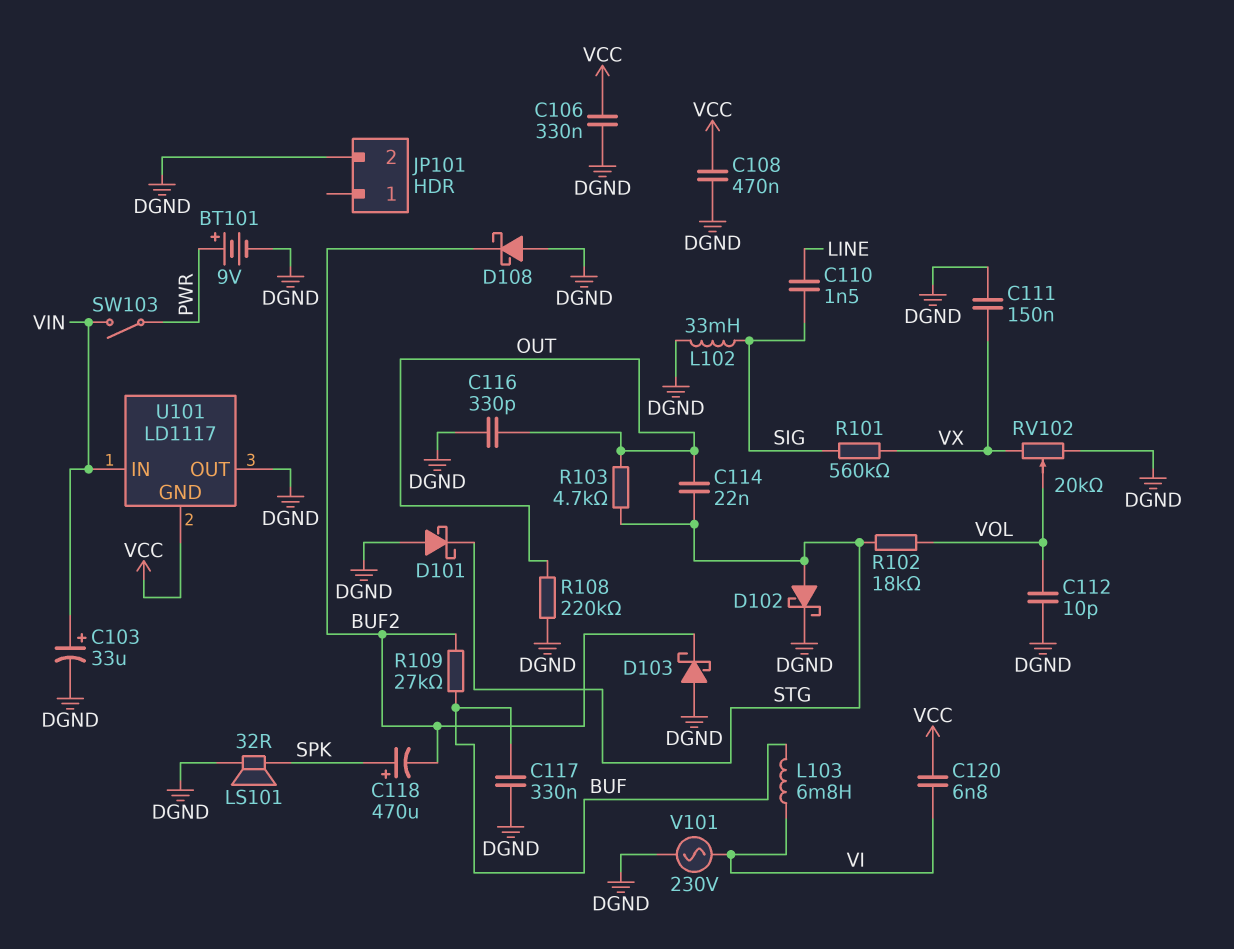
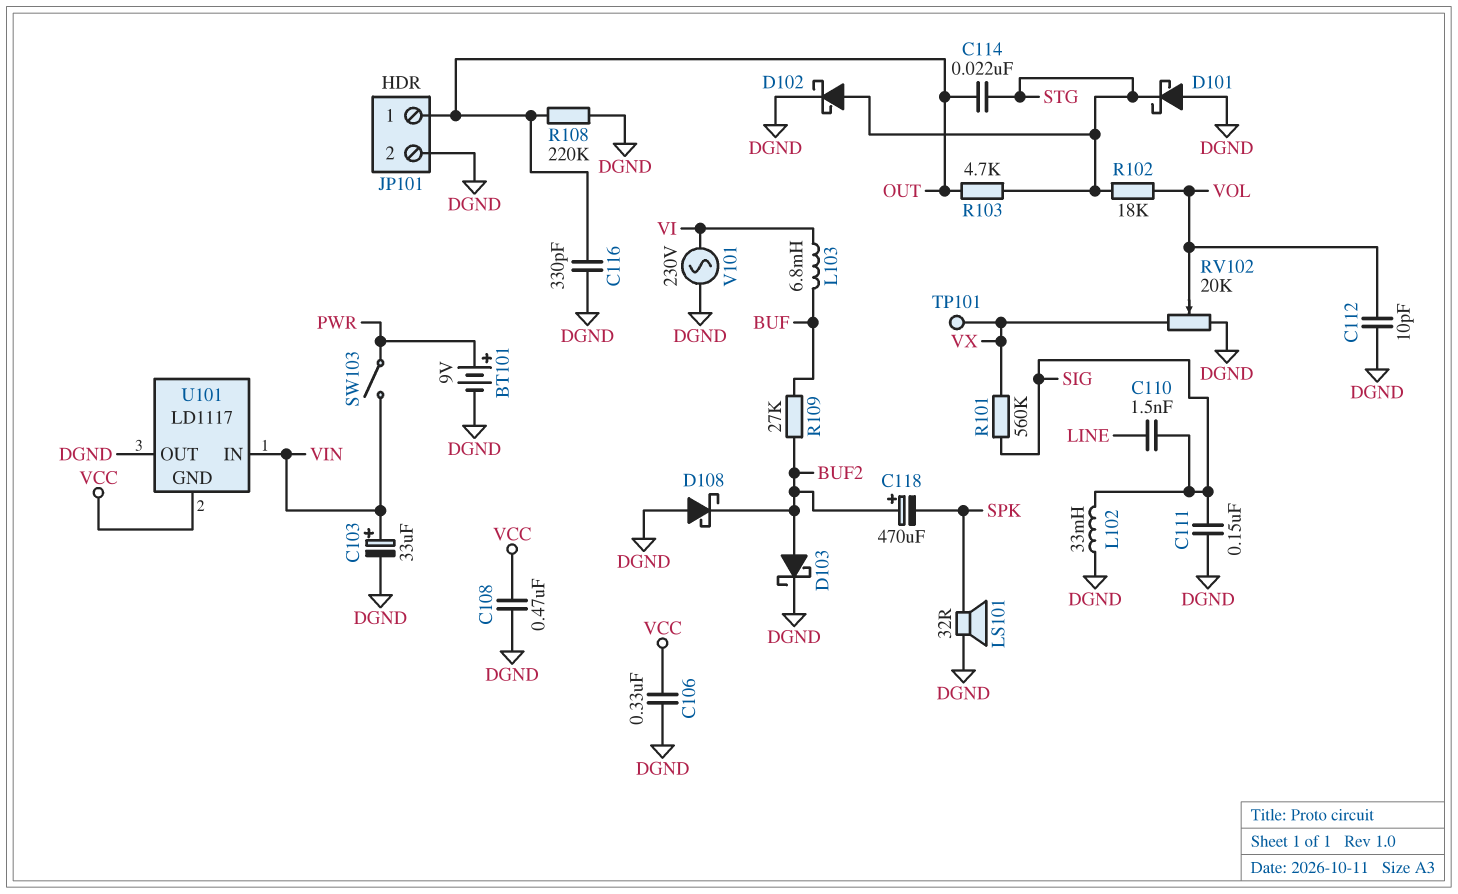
C111: 150nF (DGND, VX) -> 150nF (DGND, SIG)
C117: 330nF (BUF, DGND) -> none
C118: 470uF (plus SPK, minus BUF2) -> 470uF (plus BUF2, minus SPK)
C120: 6.8nF (VCC, VI) -> none
D103: schottky (A DGND, K BUF2) -> schottky (A BUF2, K DGND)
JP101 pin 1: none -> OUT
TP101: none -> test point (VX)

